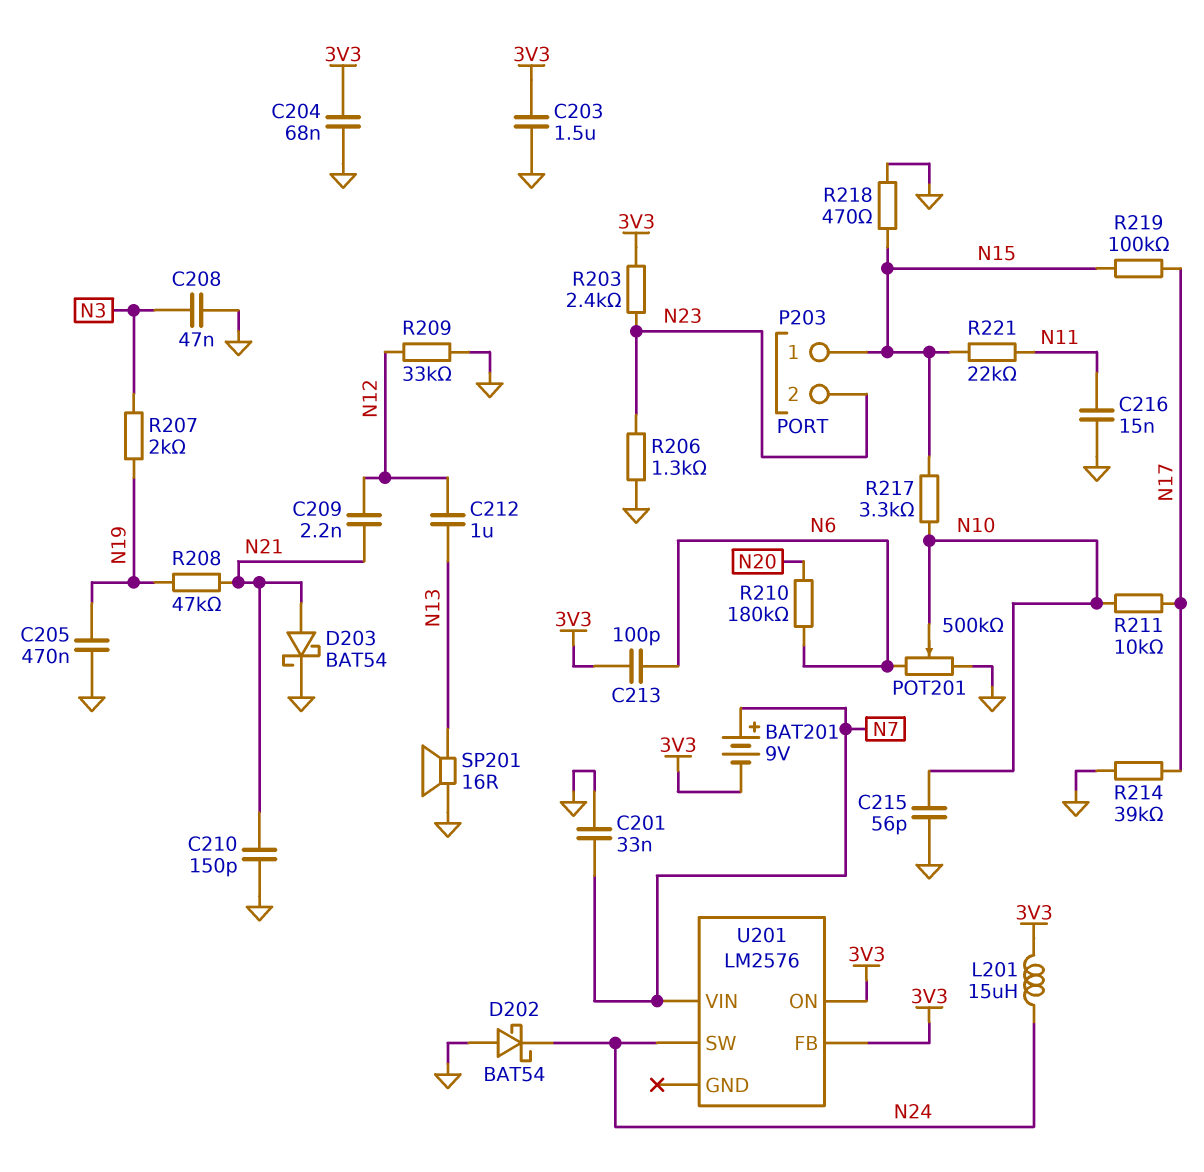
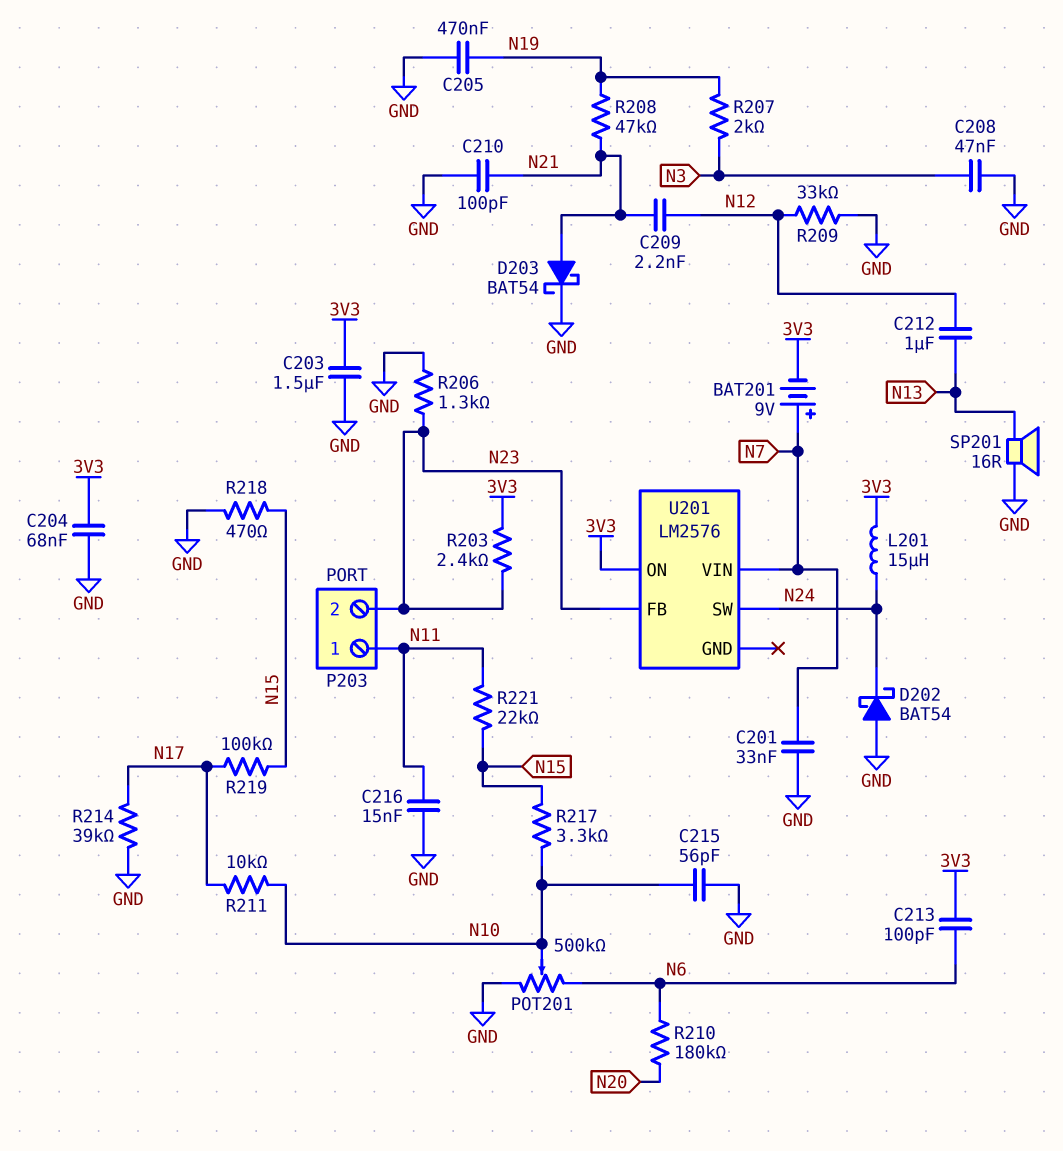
C210: 150pF (GND, N21) -> 100pF (GND, N21)
P203 pin 1: N15 -> N11
U201 pin FB: 3V3 -> N23

